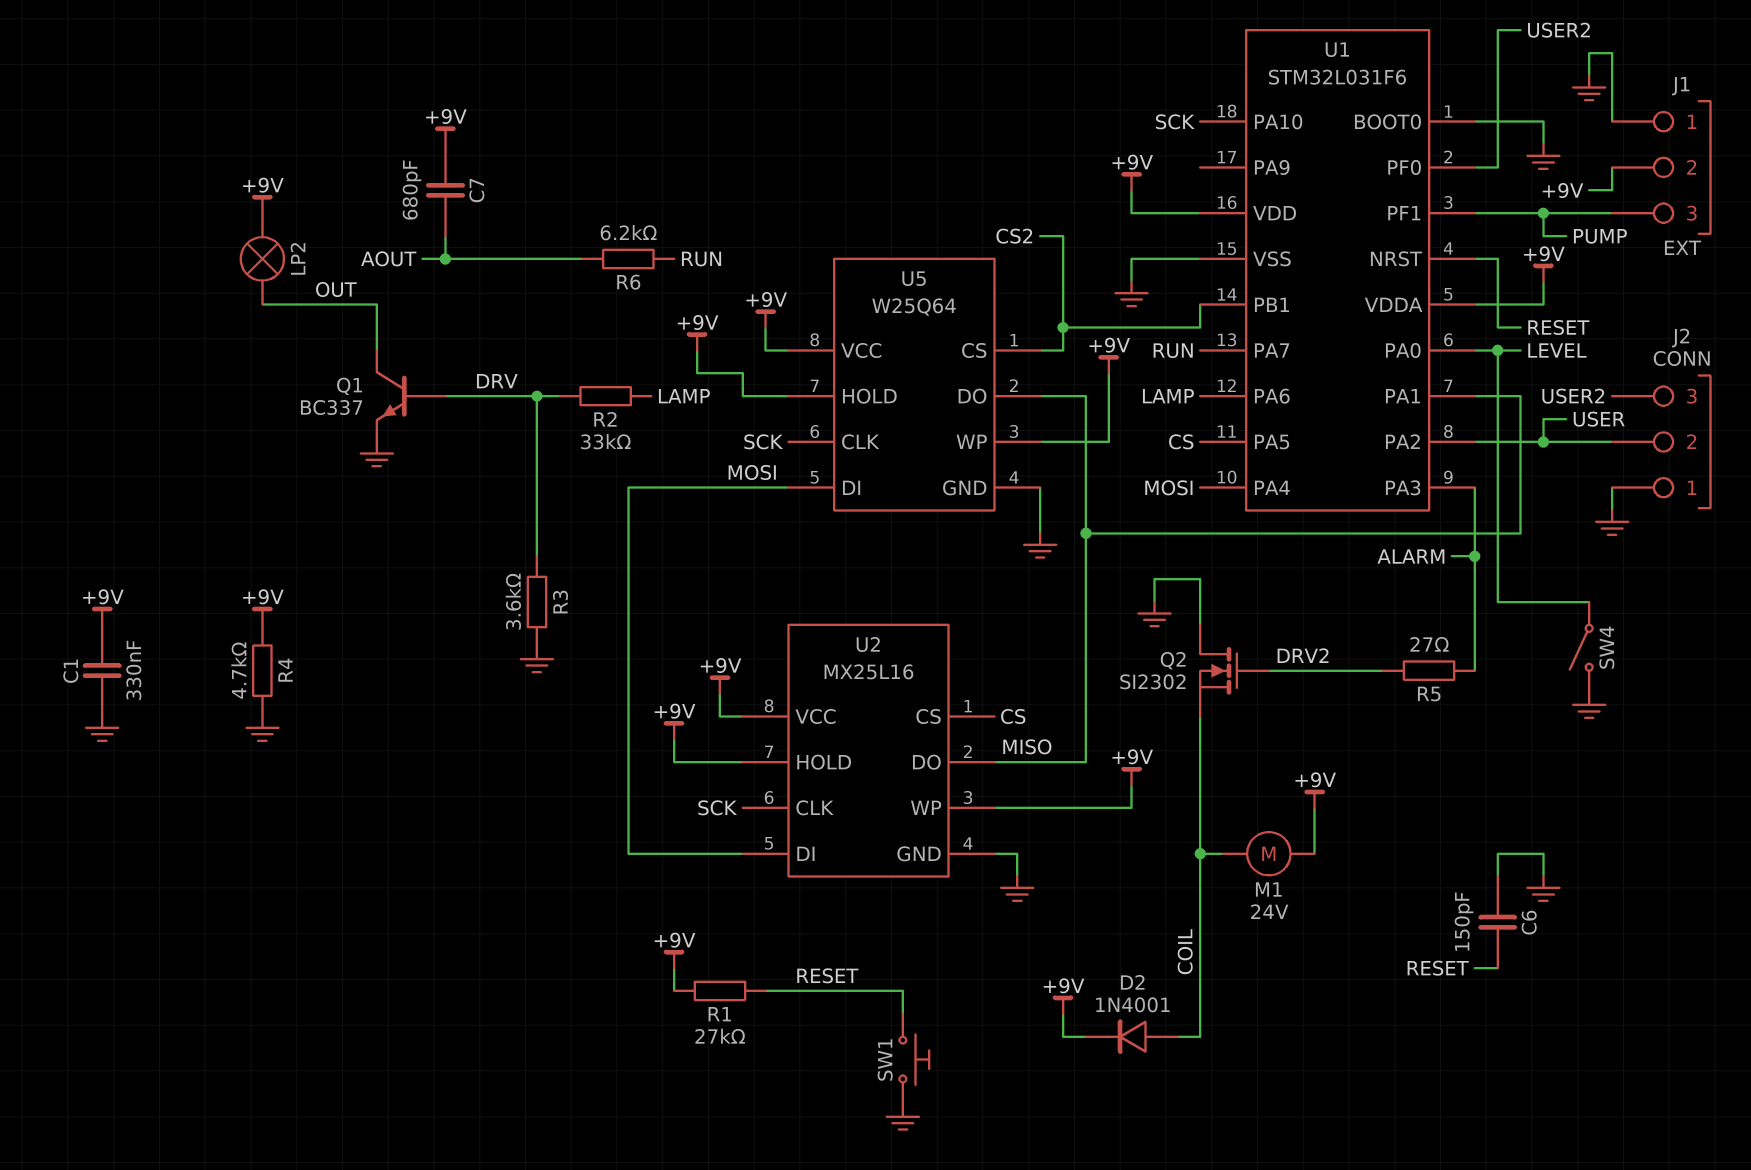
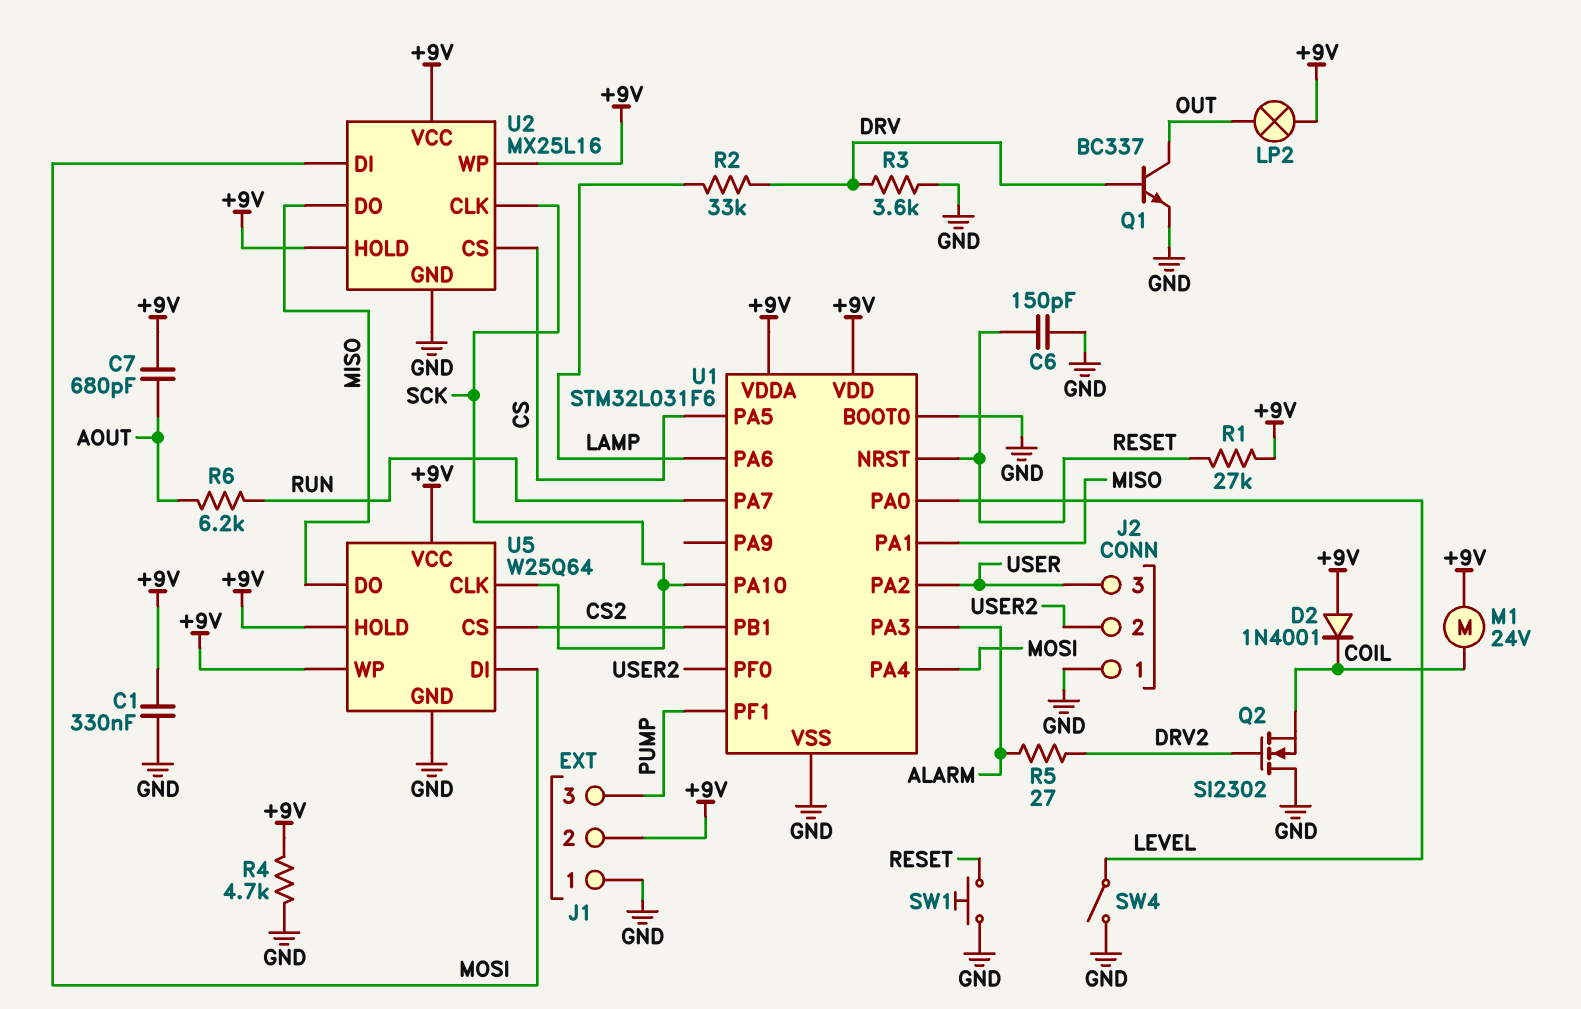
D2: diode 1N4001 (A COIL, K +9V) -> diode 1N4001 (A +9V, K COIL)
J2 pin 2: USER -> USER2
J2 pin 3: USER2 -> USER

